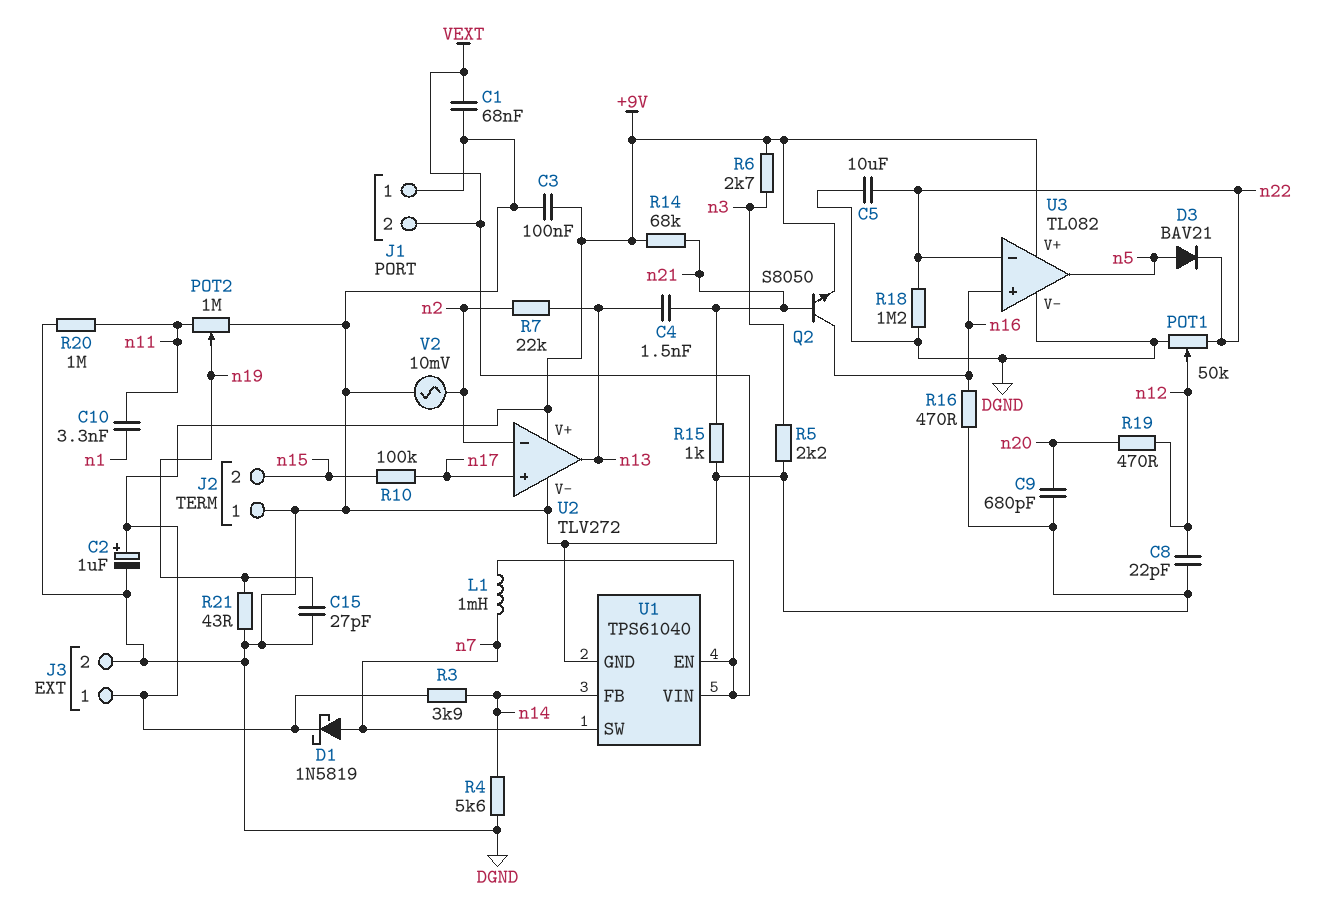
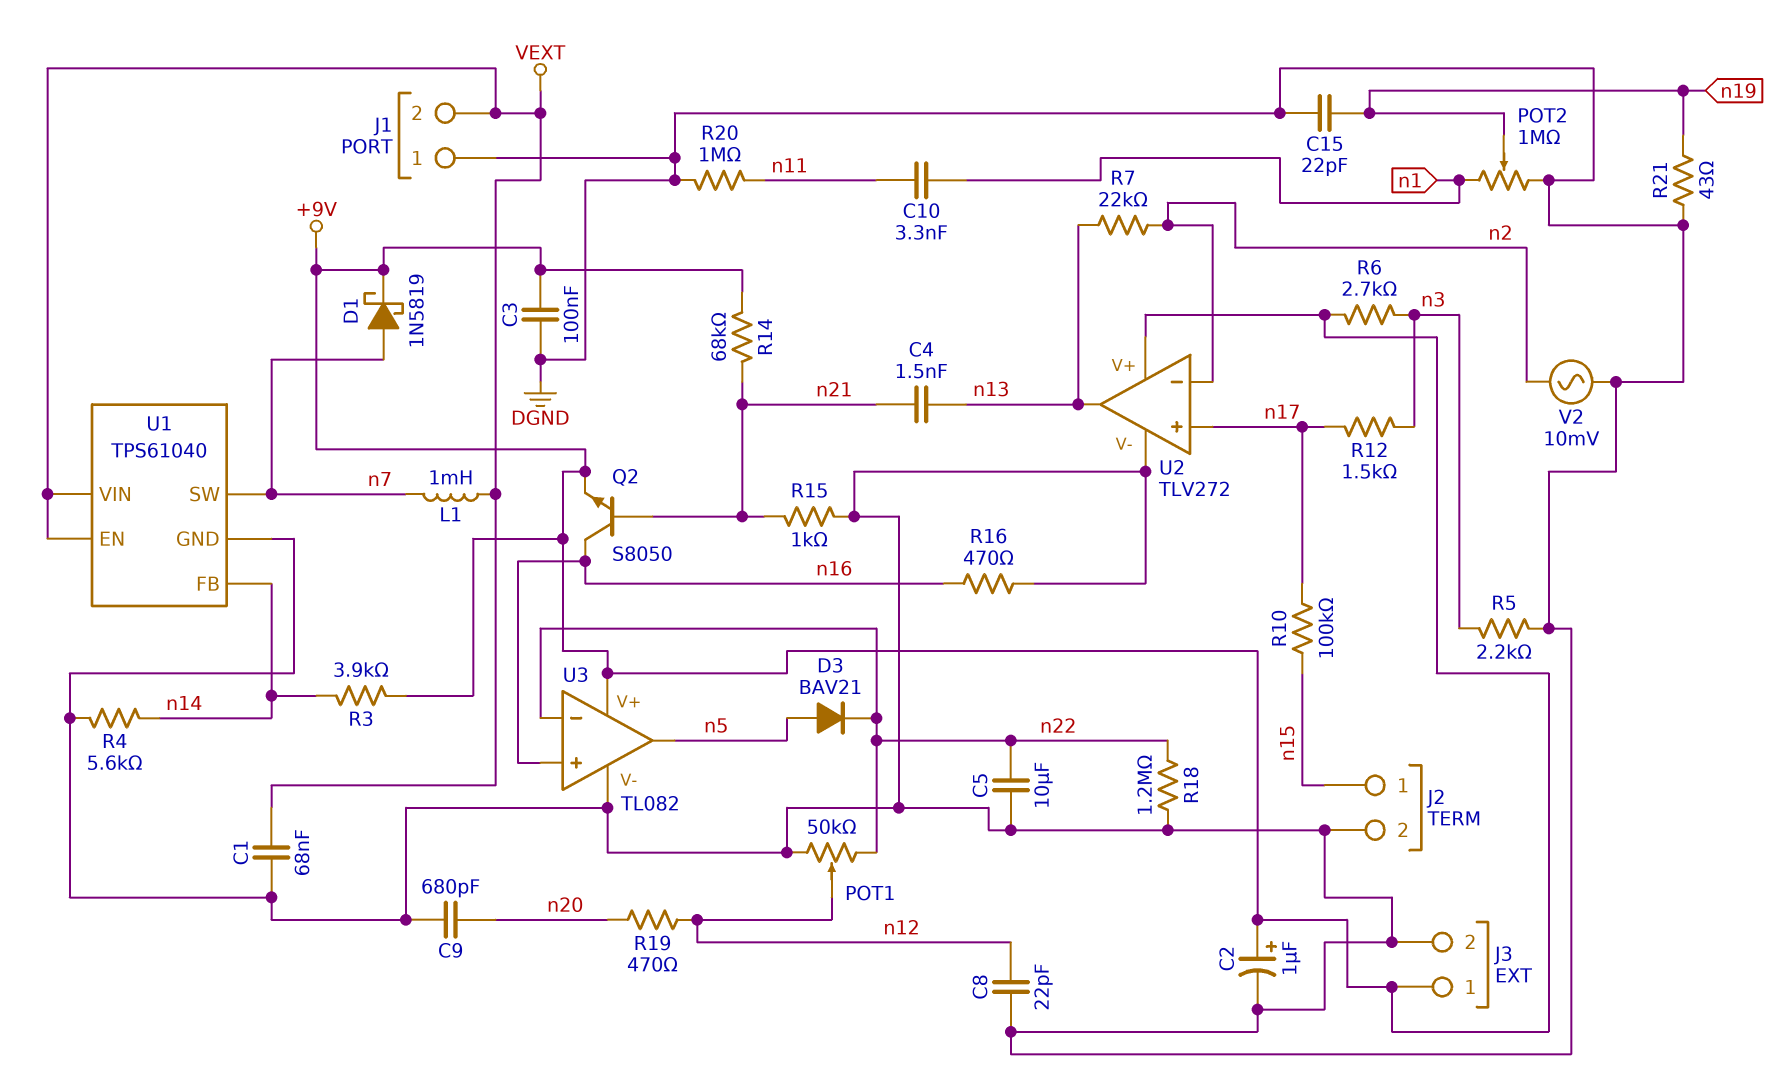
C15: 27pF (DGND, n19) -> 22pF (DGND, n19)
J2 pin 1: DGND -> n15
J2 pin 2: n15 -> DGND
POT2: 1M (DGND, n11, wiper n19) -> 1M (DGND, n1, wiper n19)
R12: none -> 1.5k (n3, n17)

